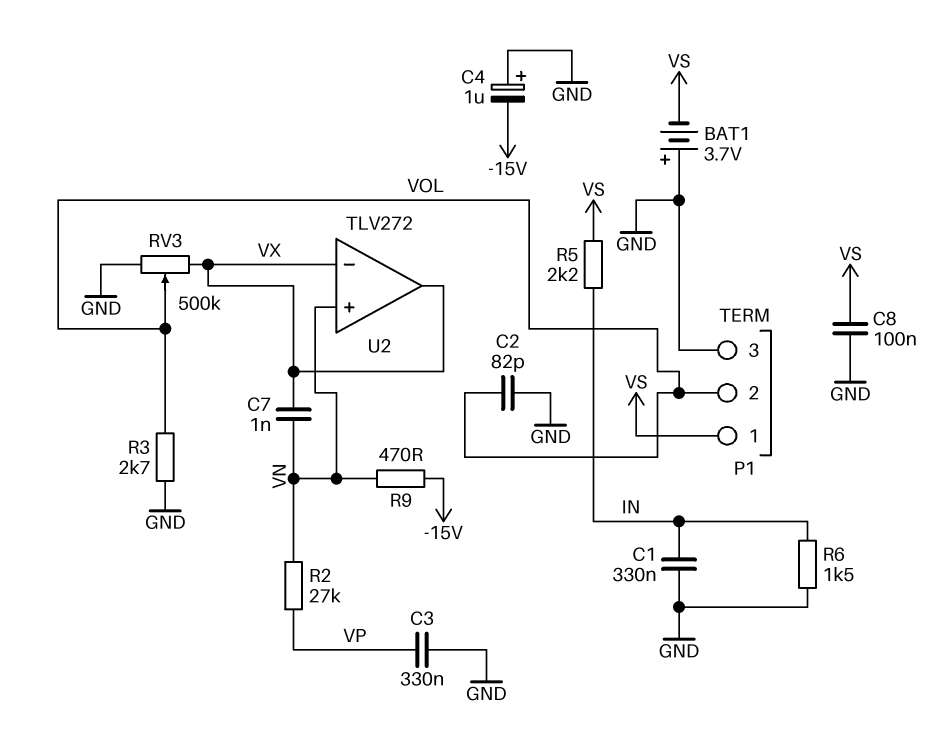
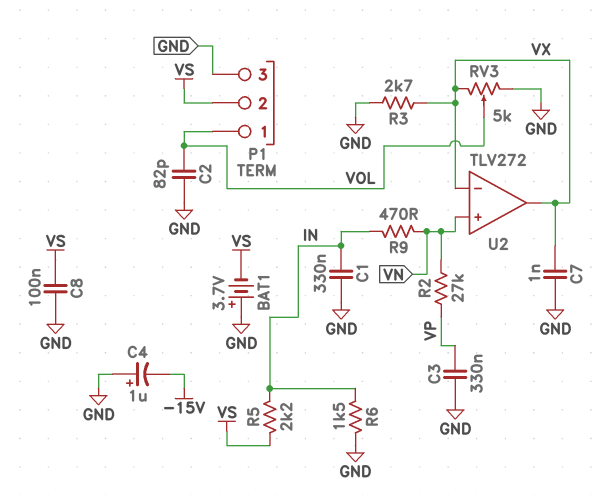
C7: 1nF (VN, VX) -> 1nF (GND, VX)
P1 pin 1: VS -> VOL
P1 pin 2: VOL -> VS
R3: 2.7k (GND, VOL) -> 2.7k (GND, VX)
R9: 470 (-15V, VN) -> 470 (IN, VN)
RV3: 500k (GND, VX, wiper VOL) -> 5k (GND, VX, wiper VOL)

